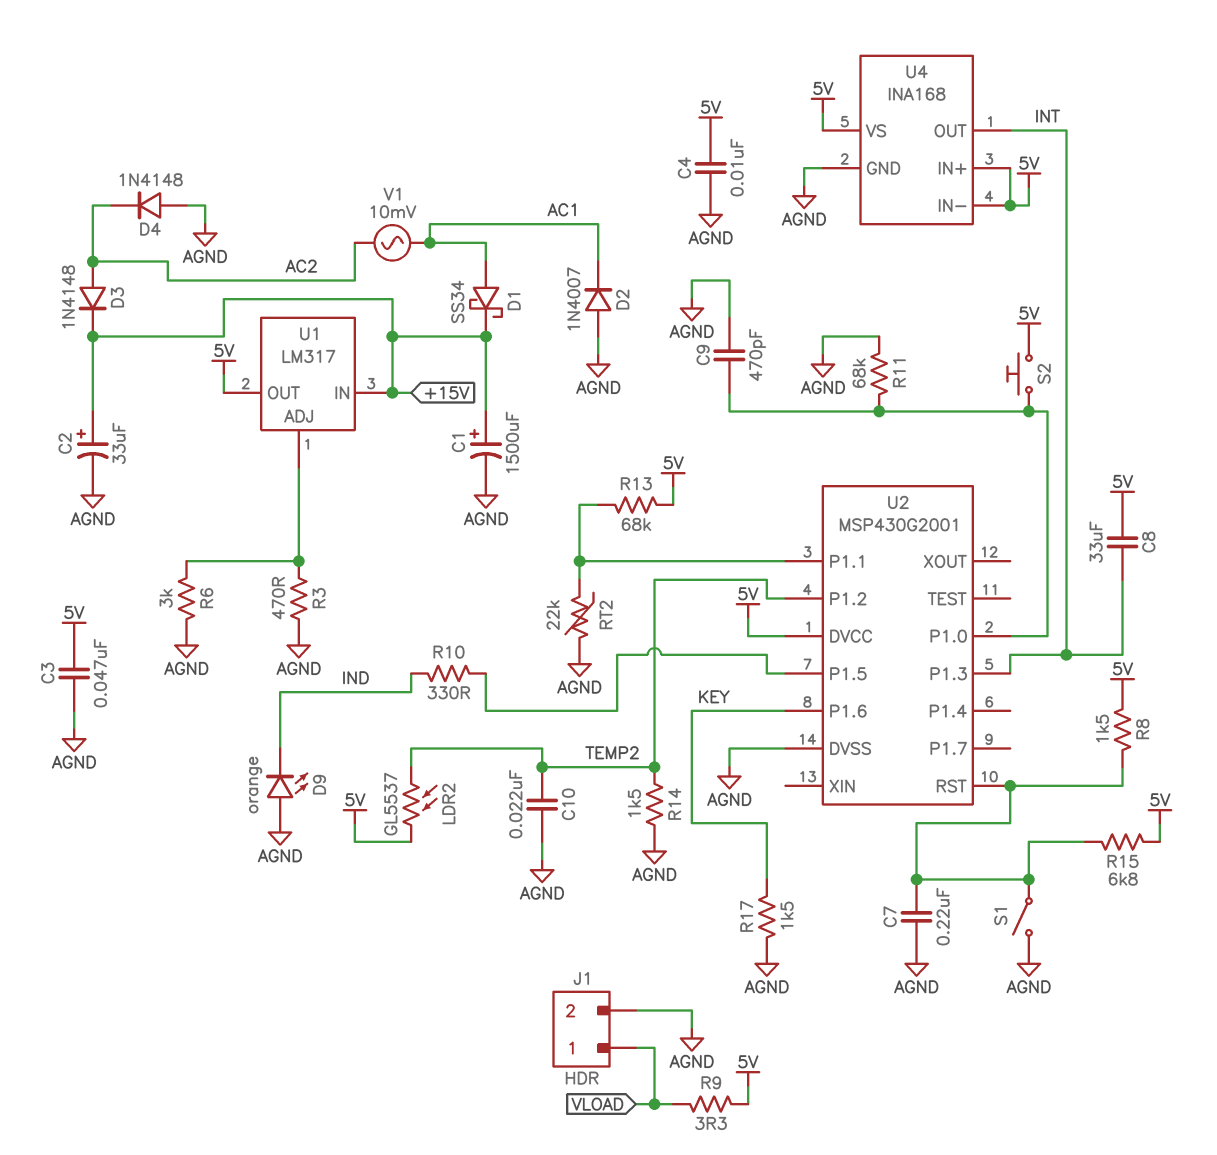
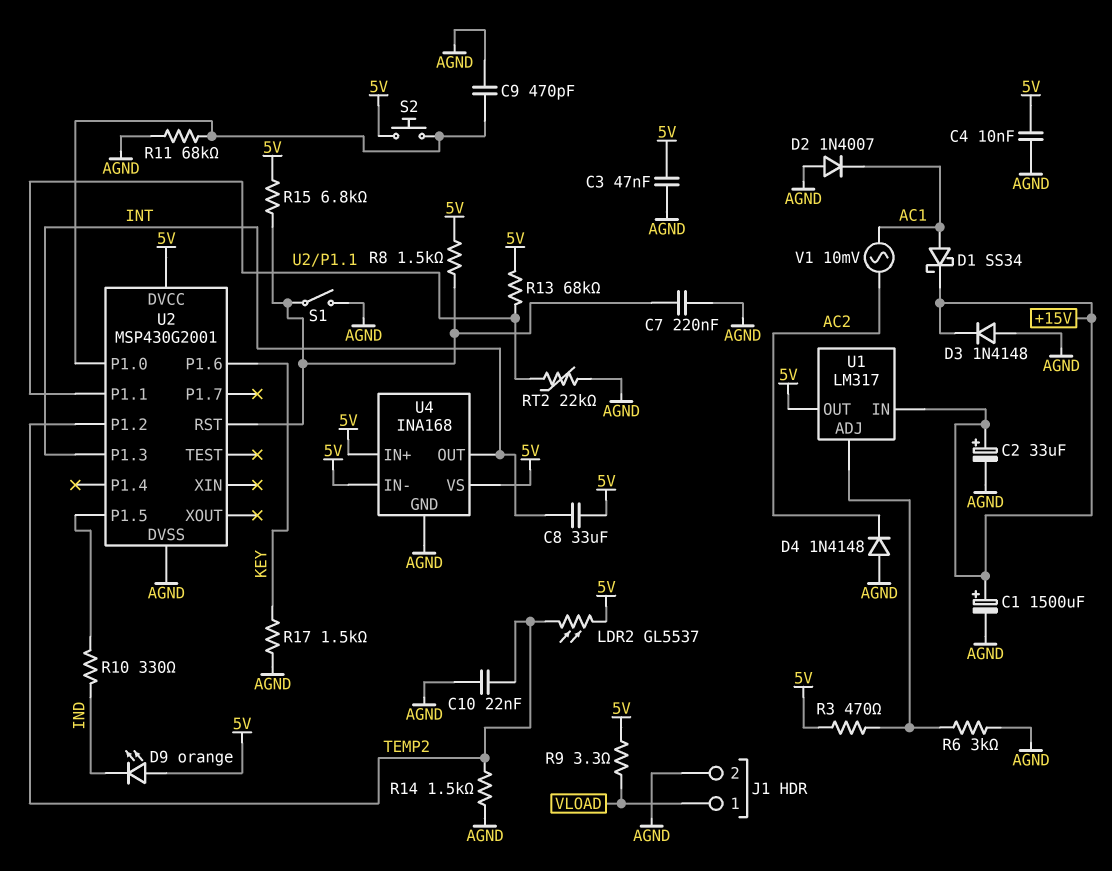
D3: diode 1N4148 (A AC2, K +15V) -> diode 1N4148 (A AGND, K +15V)
D9: LED orange (A AGND, K IND) -> LED orange (A 5V, K IND)
R3: 470 (AGND, U1/ADJ) -> 470 (5V, U1/ADJ)

